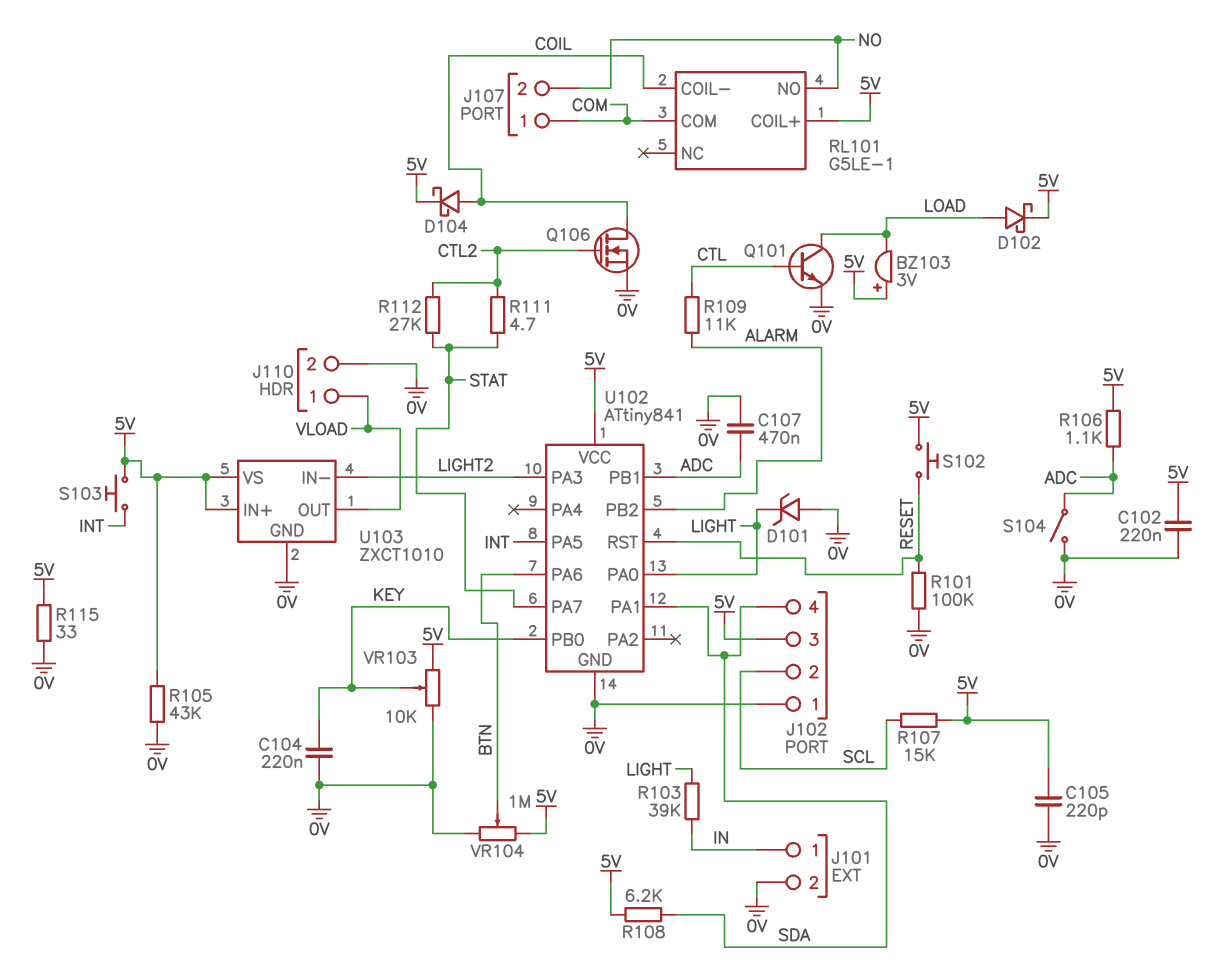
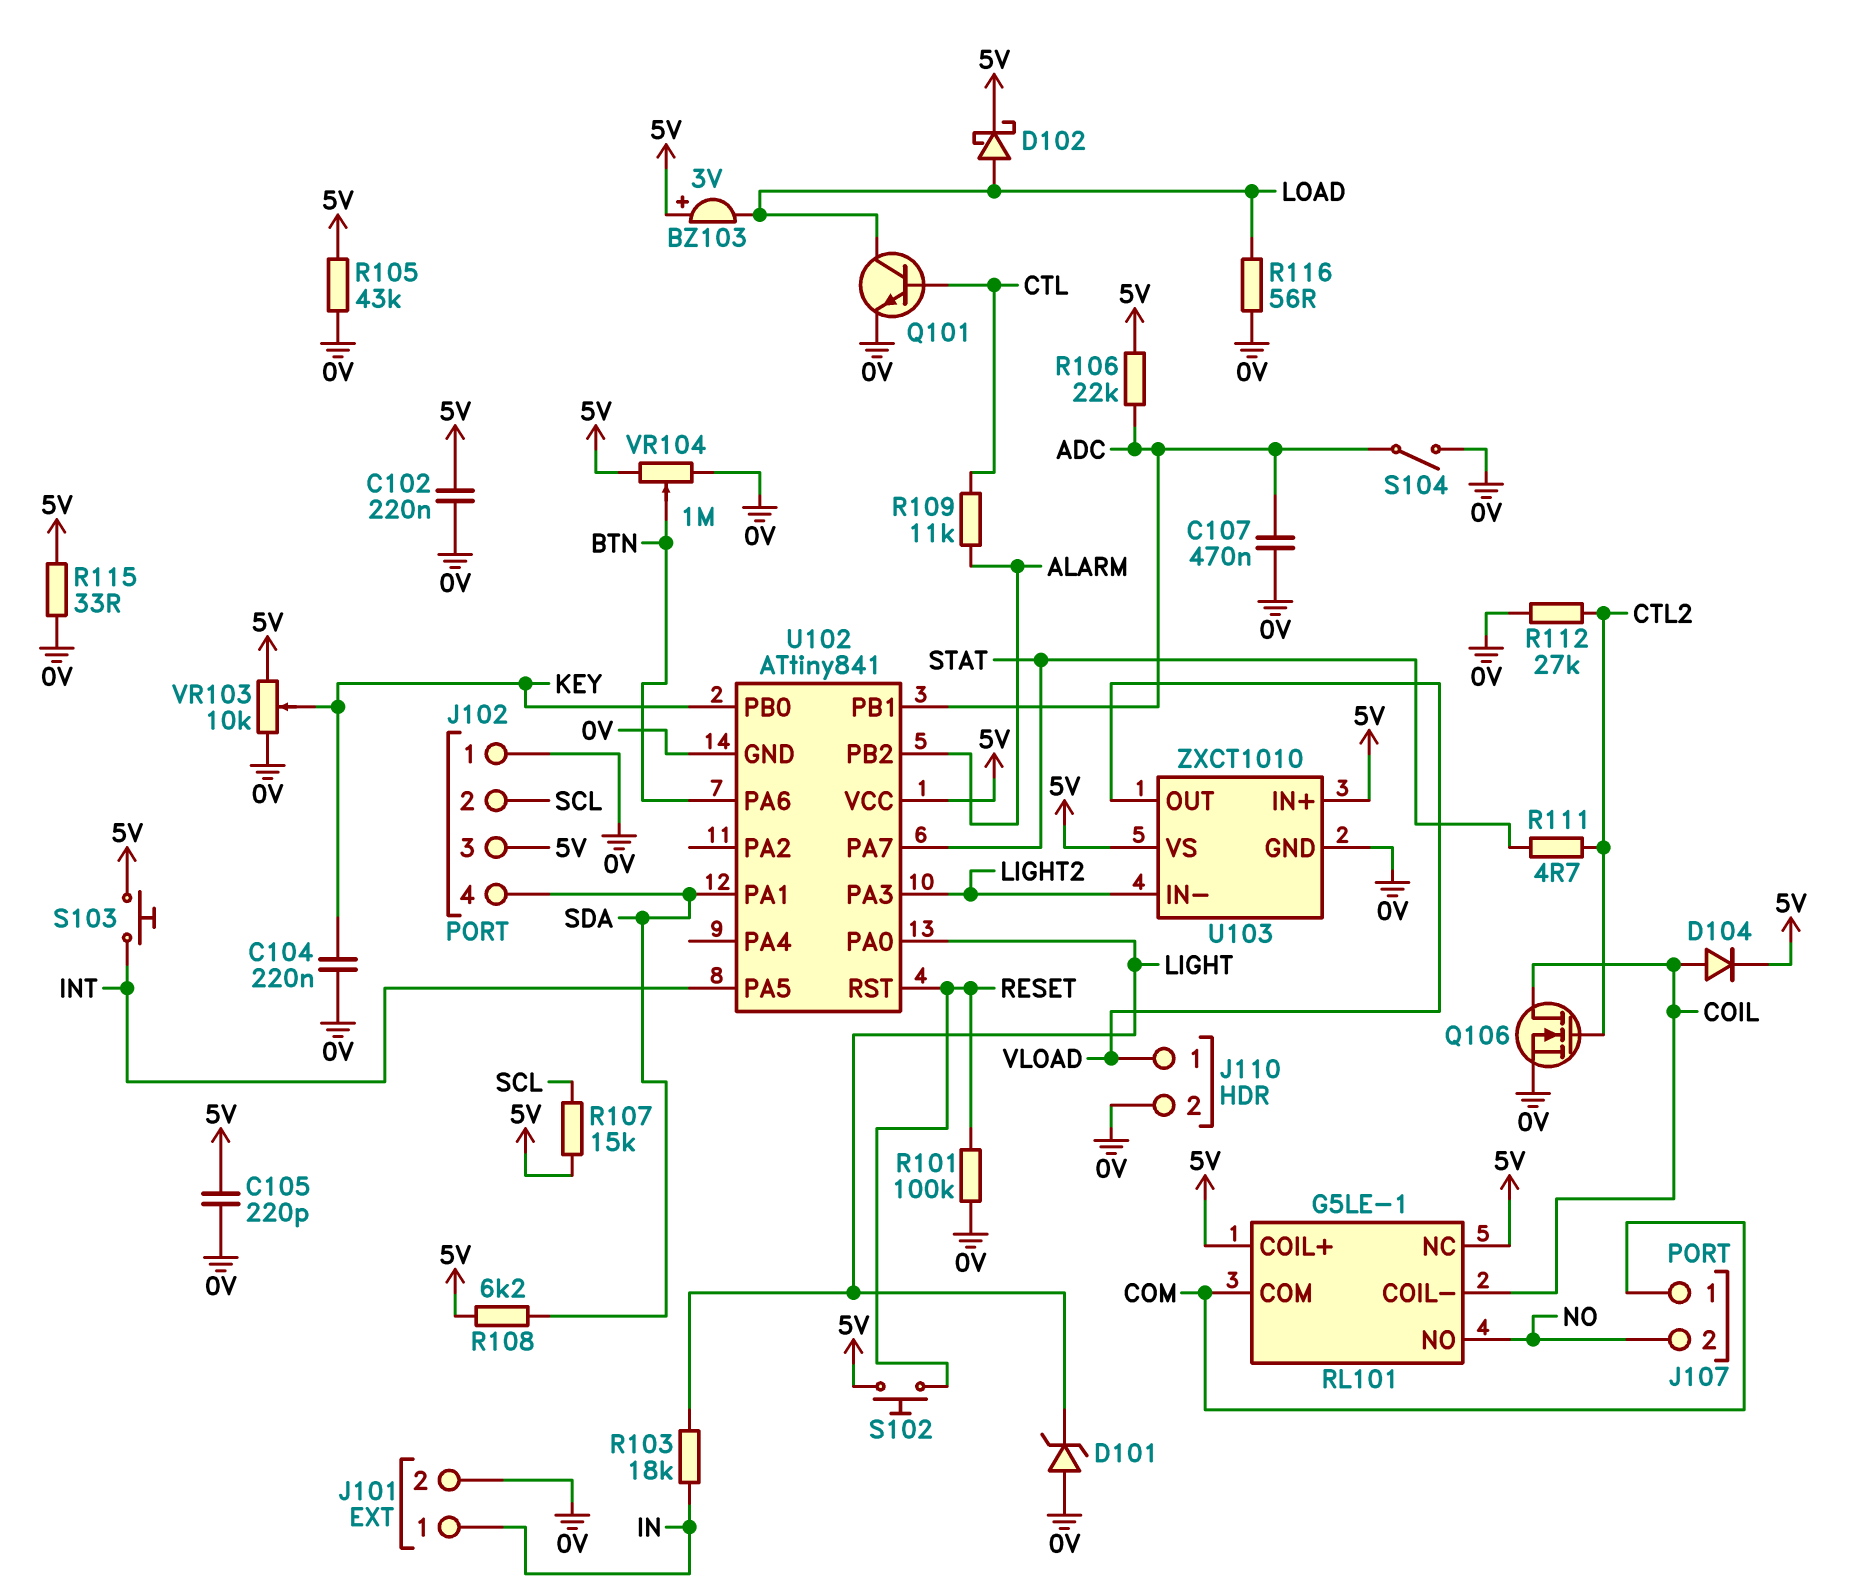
D104: schottky (A COIL, K 5V) -> diode (A COIL, K 5V)
R103: 39k (IN, LIGHT) -> 18k (IN, LIGHT)
R106: 1.1k (5V, ADC) -> 22k (5V, ADC)
R112: 27k (CTL2, STAT) -> 27k (0V, CTL2)
R116: none -> 56 (0V, LOAD)
RL101 pin NC: none -> 5V

